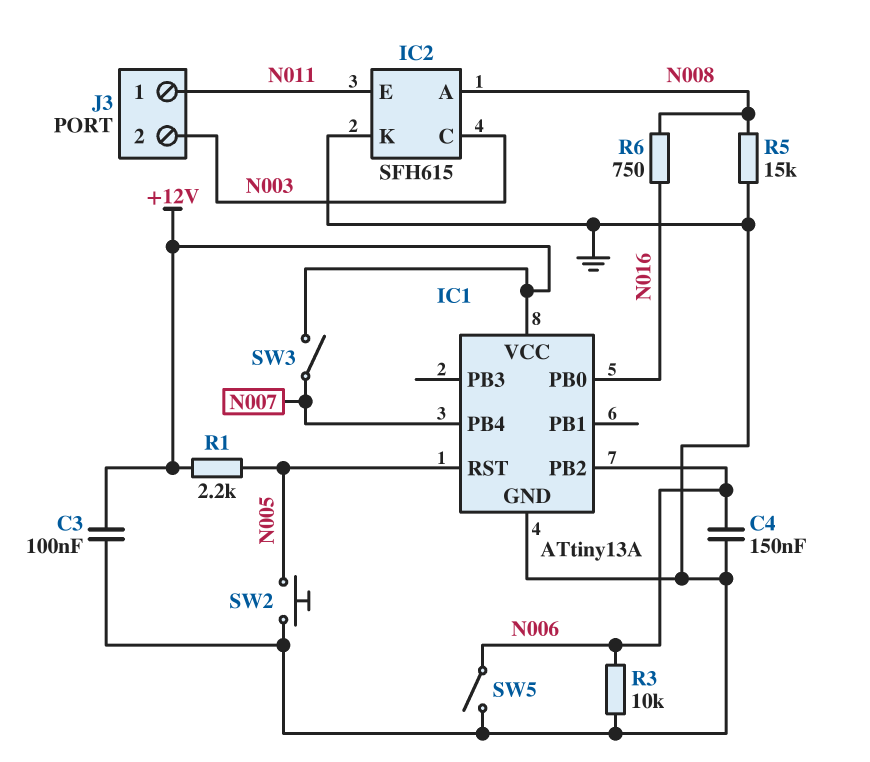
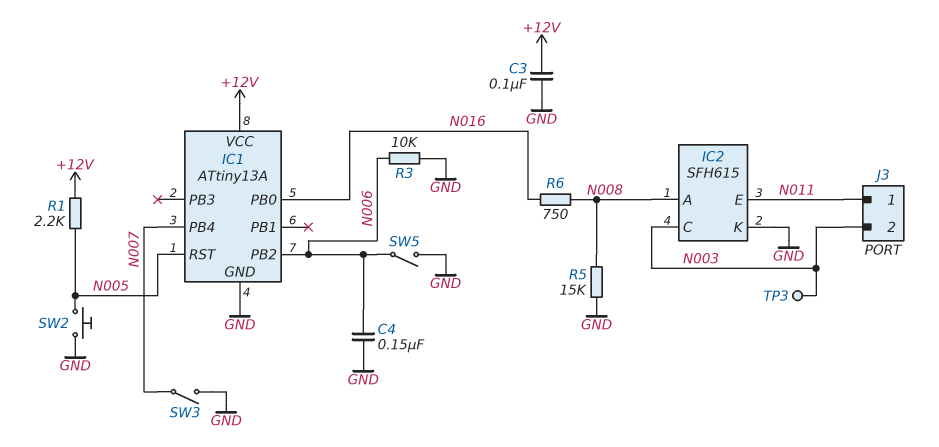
SW3: switch (+12V, N007) -> switch (GND, N007)
TP3: none -> test point (N003)

